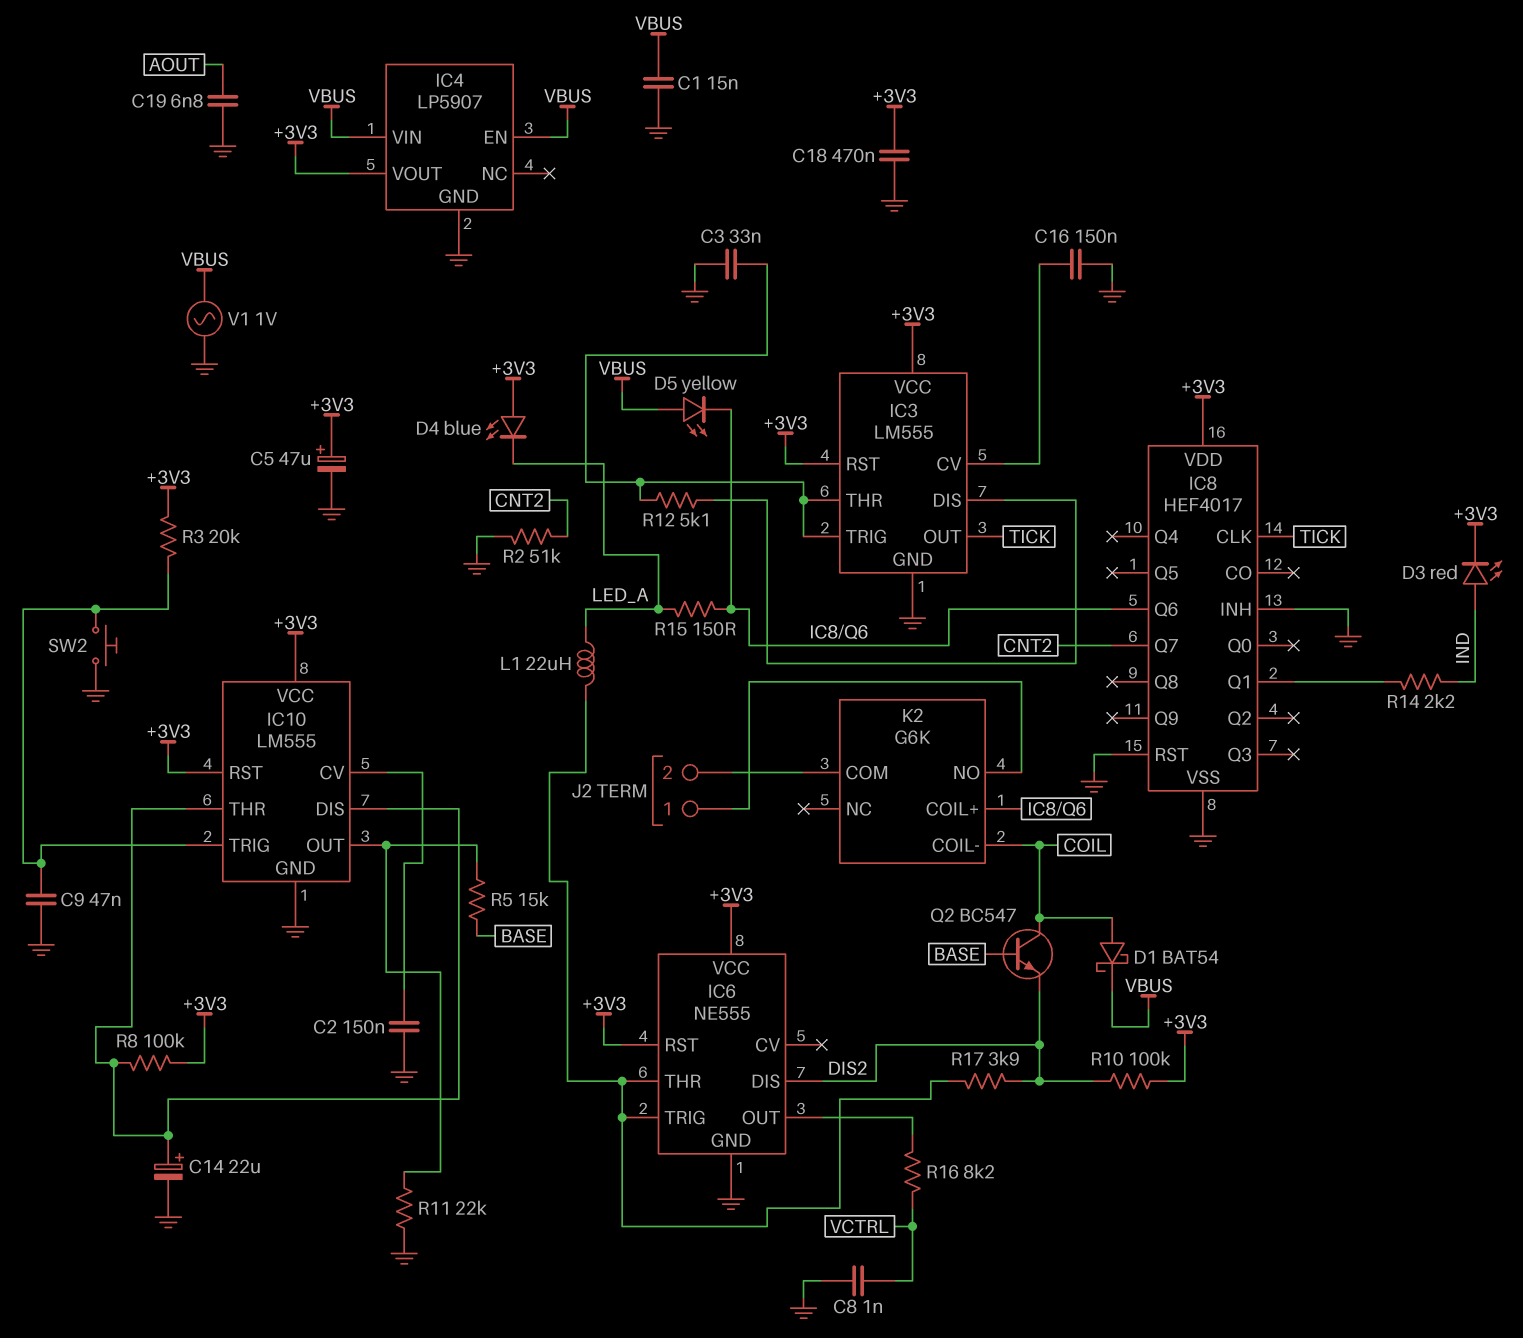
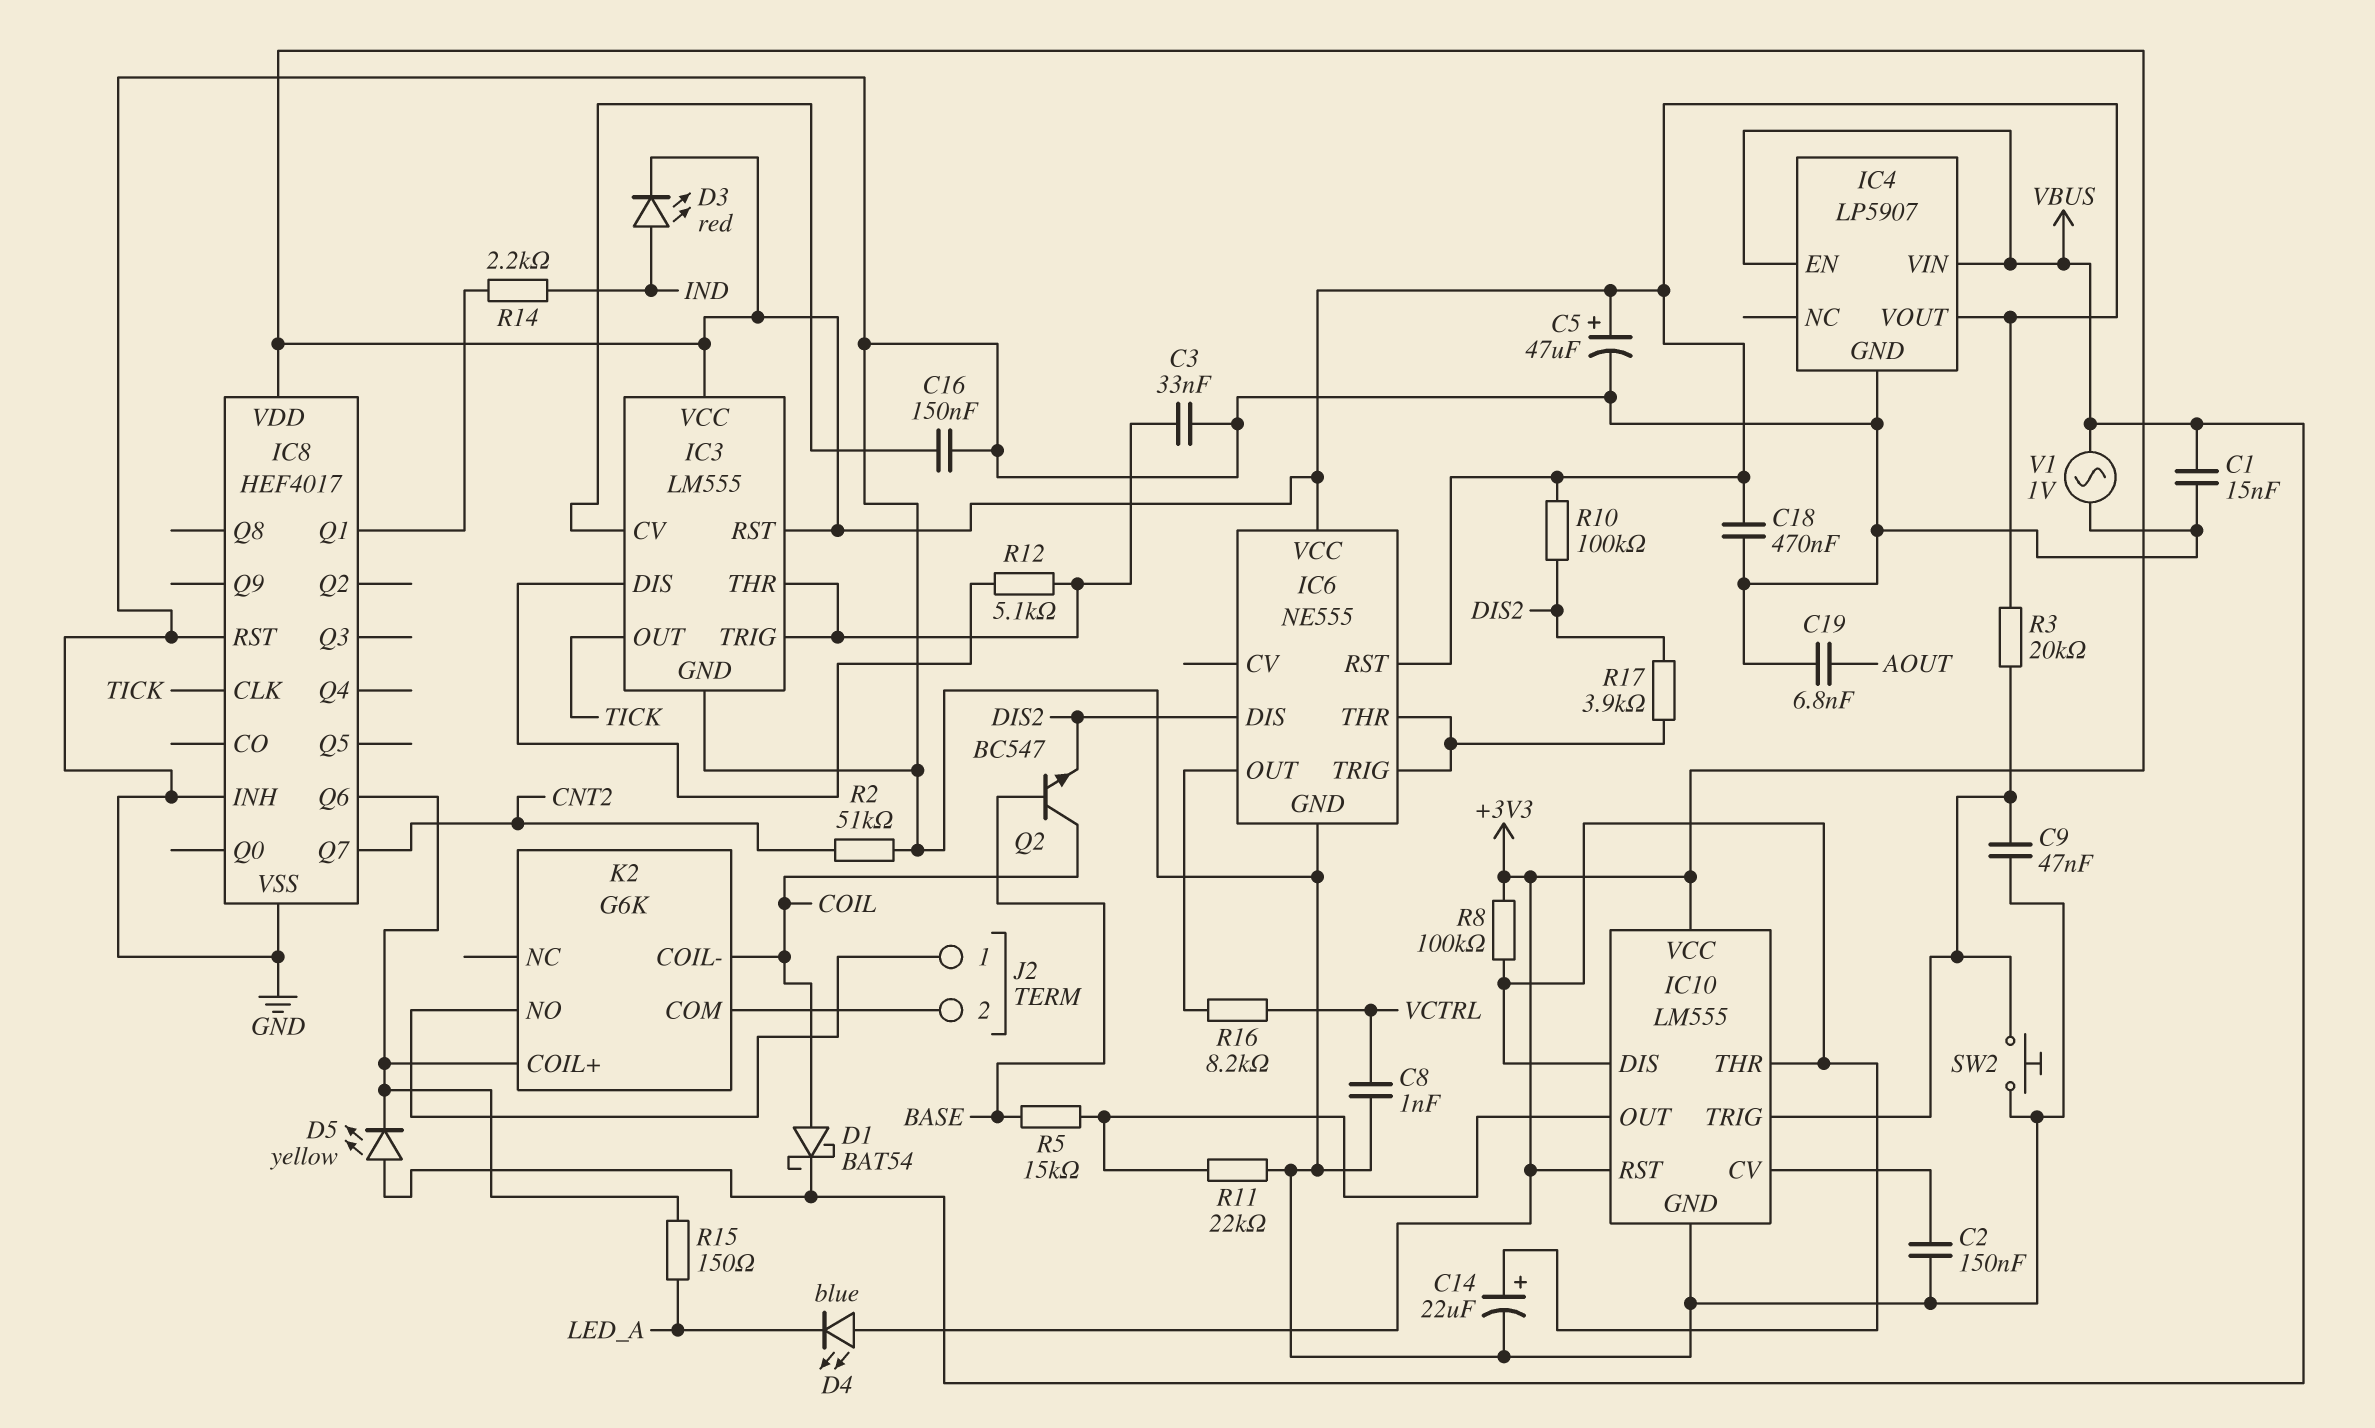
L1: 22uH (IC6/THR, LED_A) -> none

